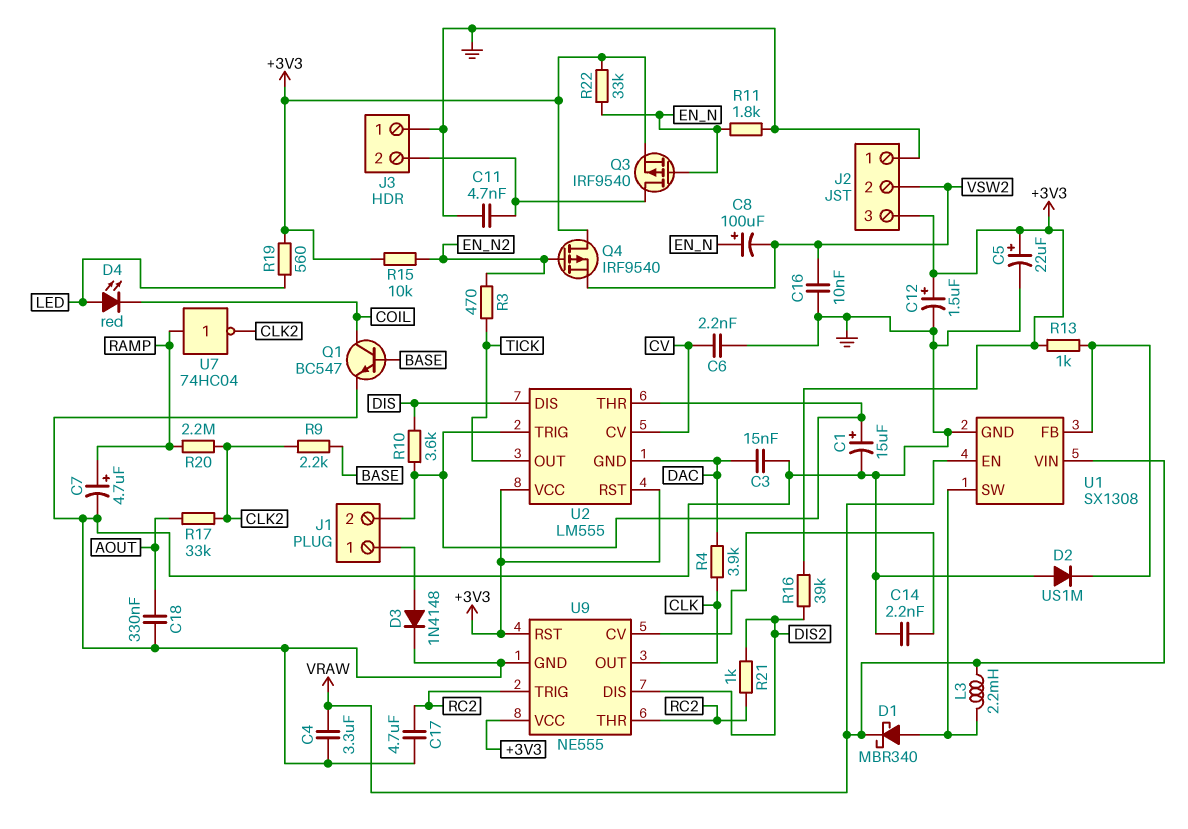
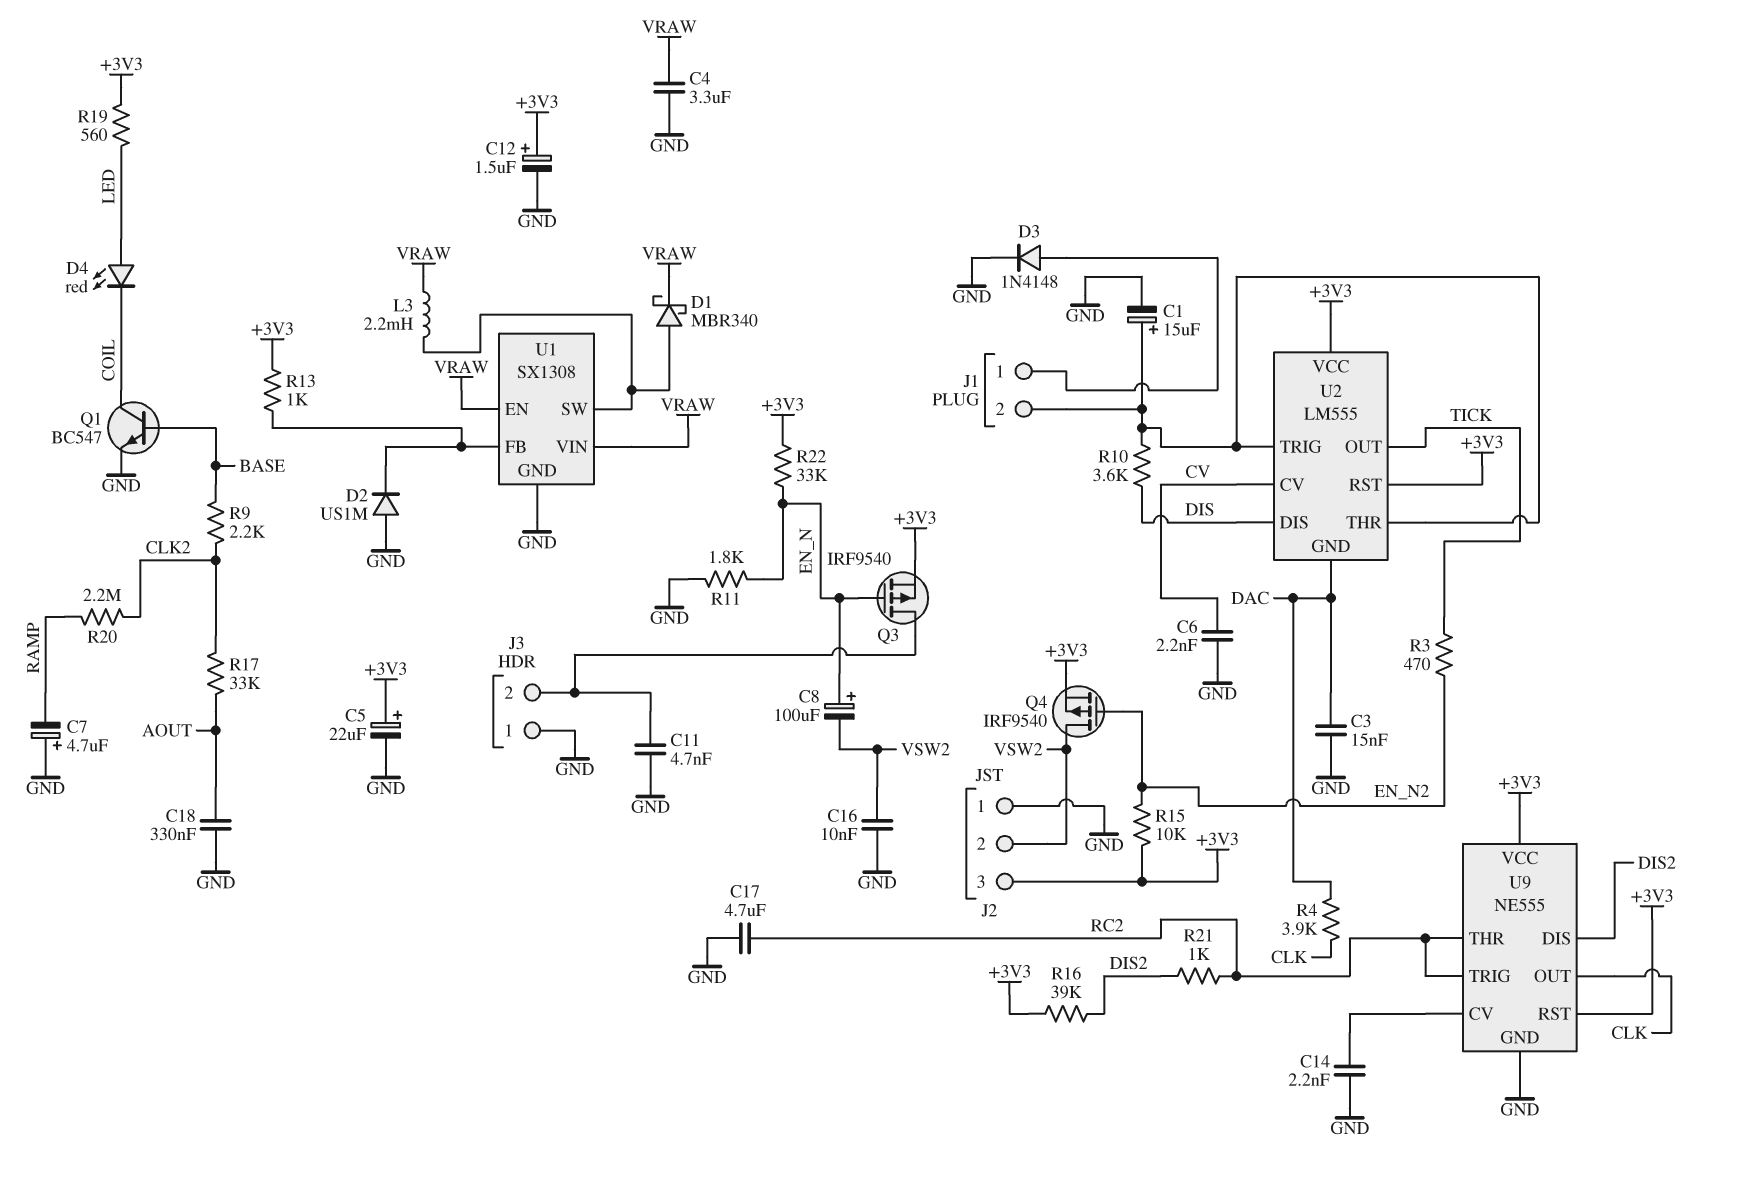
C7: 4.7uF (plus RAMP, minus GND) -> 4.7uF (plus GND, minus RAMP)
Q4: PMOS IRF9540 (G EN_N2, D +3V3, S VSW2) -> PMOS IRF9540 (G EN_N2, D VSW2, S +3V3)
U7: NOT 74HC04 (in RAMP, out CLK2) -> none

